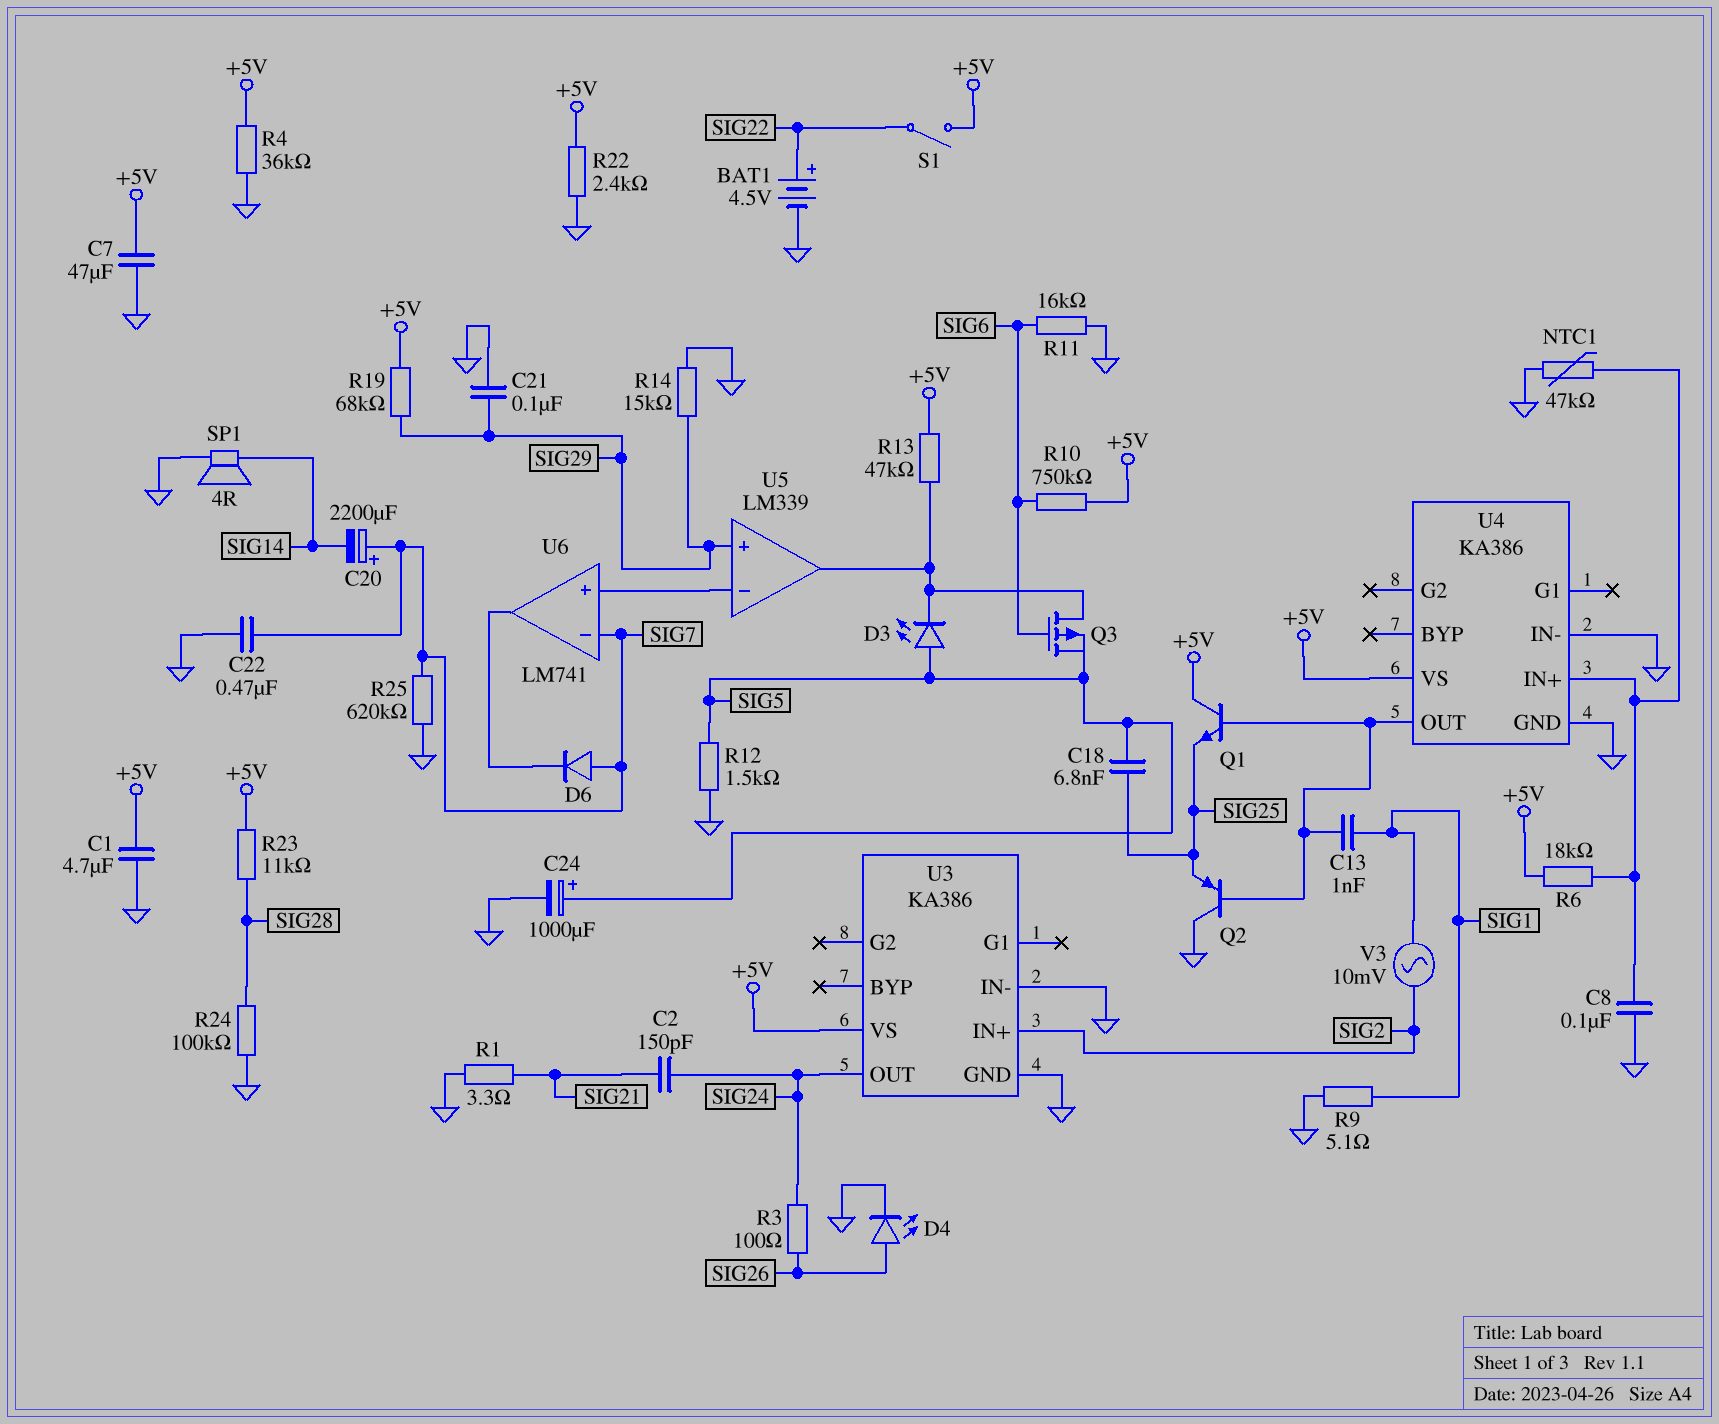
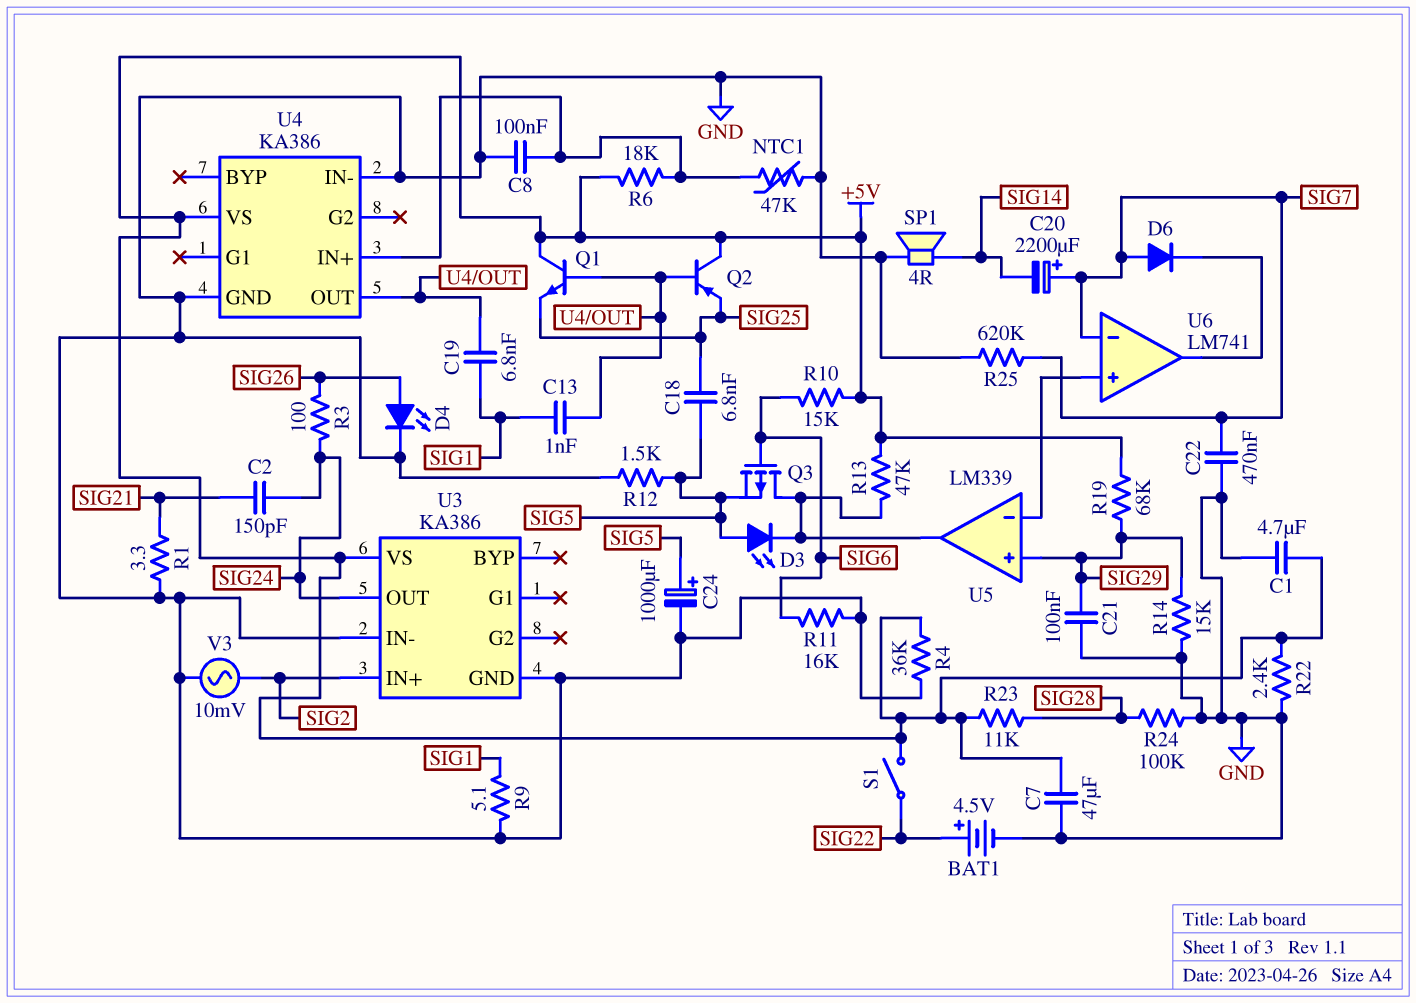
C19: none -> 6.8nF (SIG1, U4/OUT)
Q2: PNP (B U4/OUT, C GND, E SIG25) -> PNP (B U4/OUT, C +5V, E SIG25)
R10: 750k (+5V, SIG6) -> 15k (+5V, SIG6)
V3: AC 10mV (SIG1, SIG2) -> AC 10mV (GND, SIG2)

